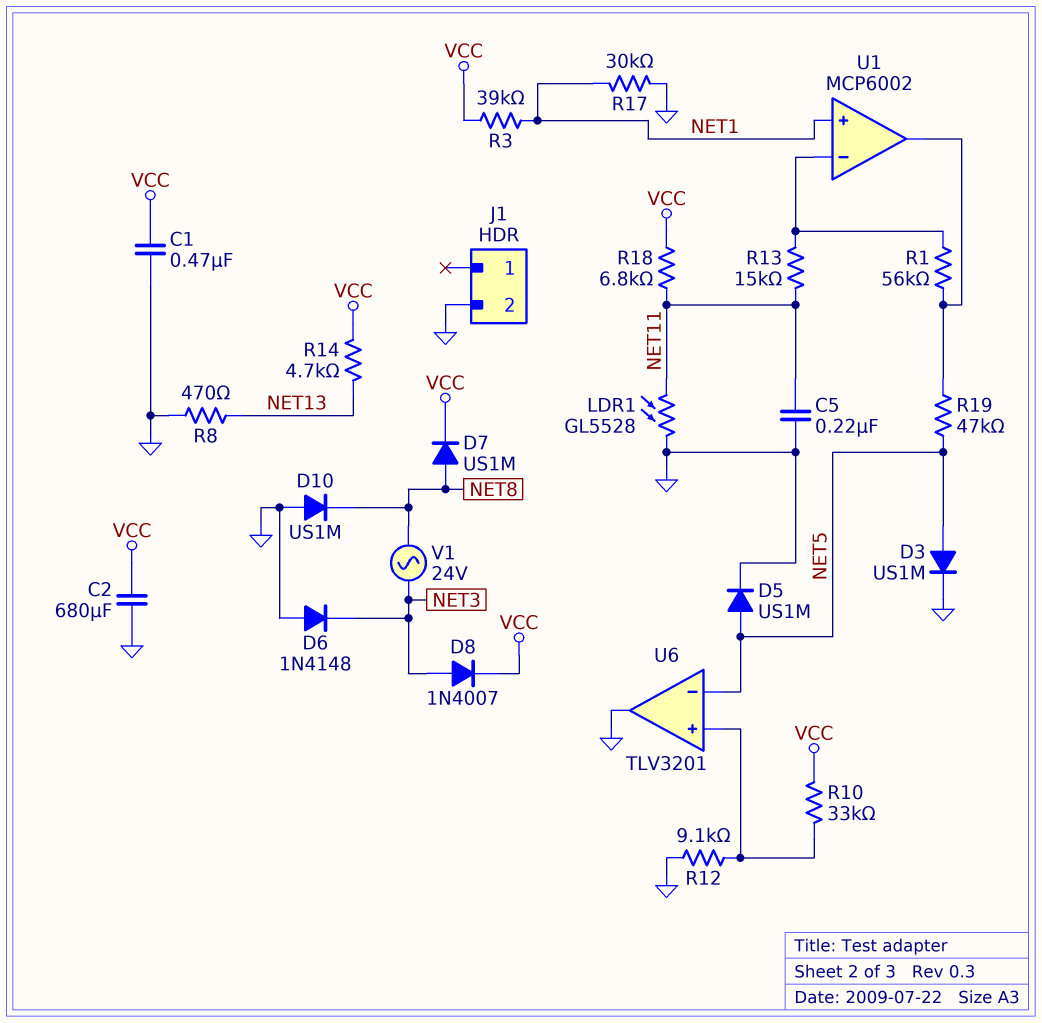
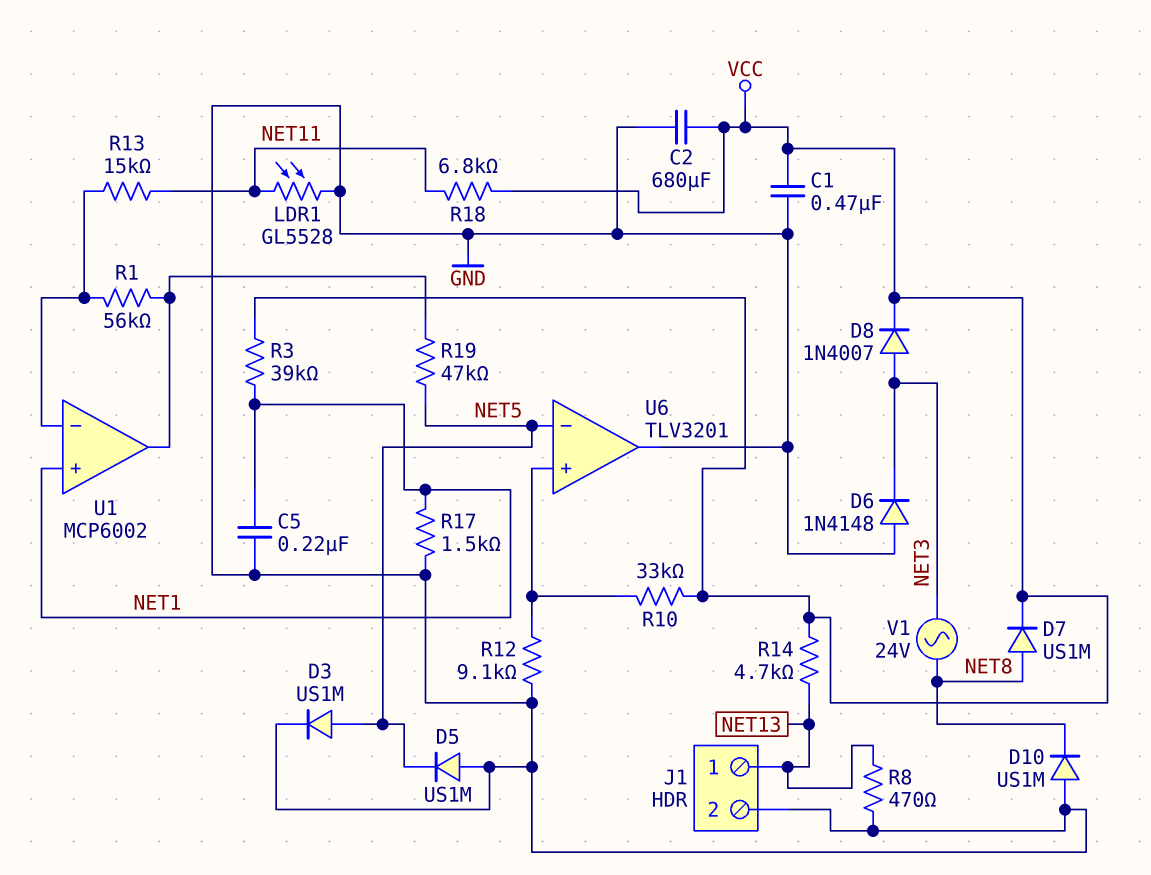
C5: 220nF (GND, NET11) -> 220nF (GND, NET1)
D5: diode US1M (A NET5, K GND) -> diode US1M (A GND, K NET5)
J1 pin 1: none -> NET13
R17: 30k (GND, NET1) -> 1.5k (GND, NET1)

